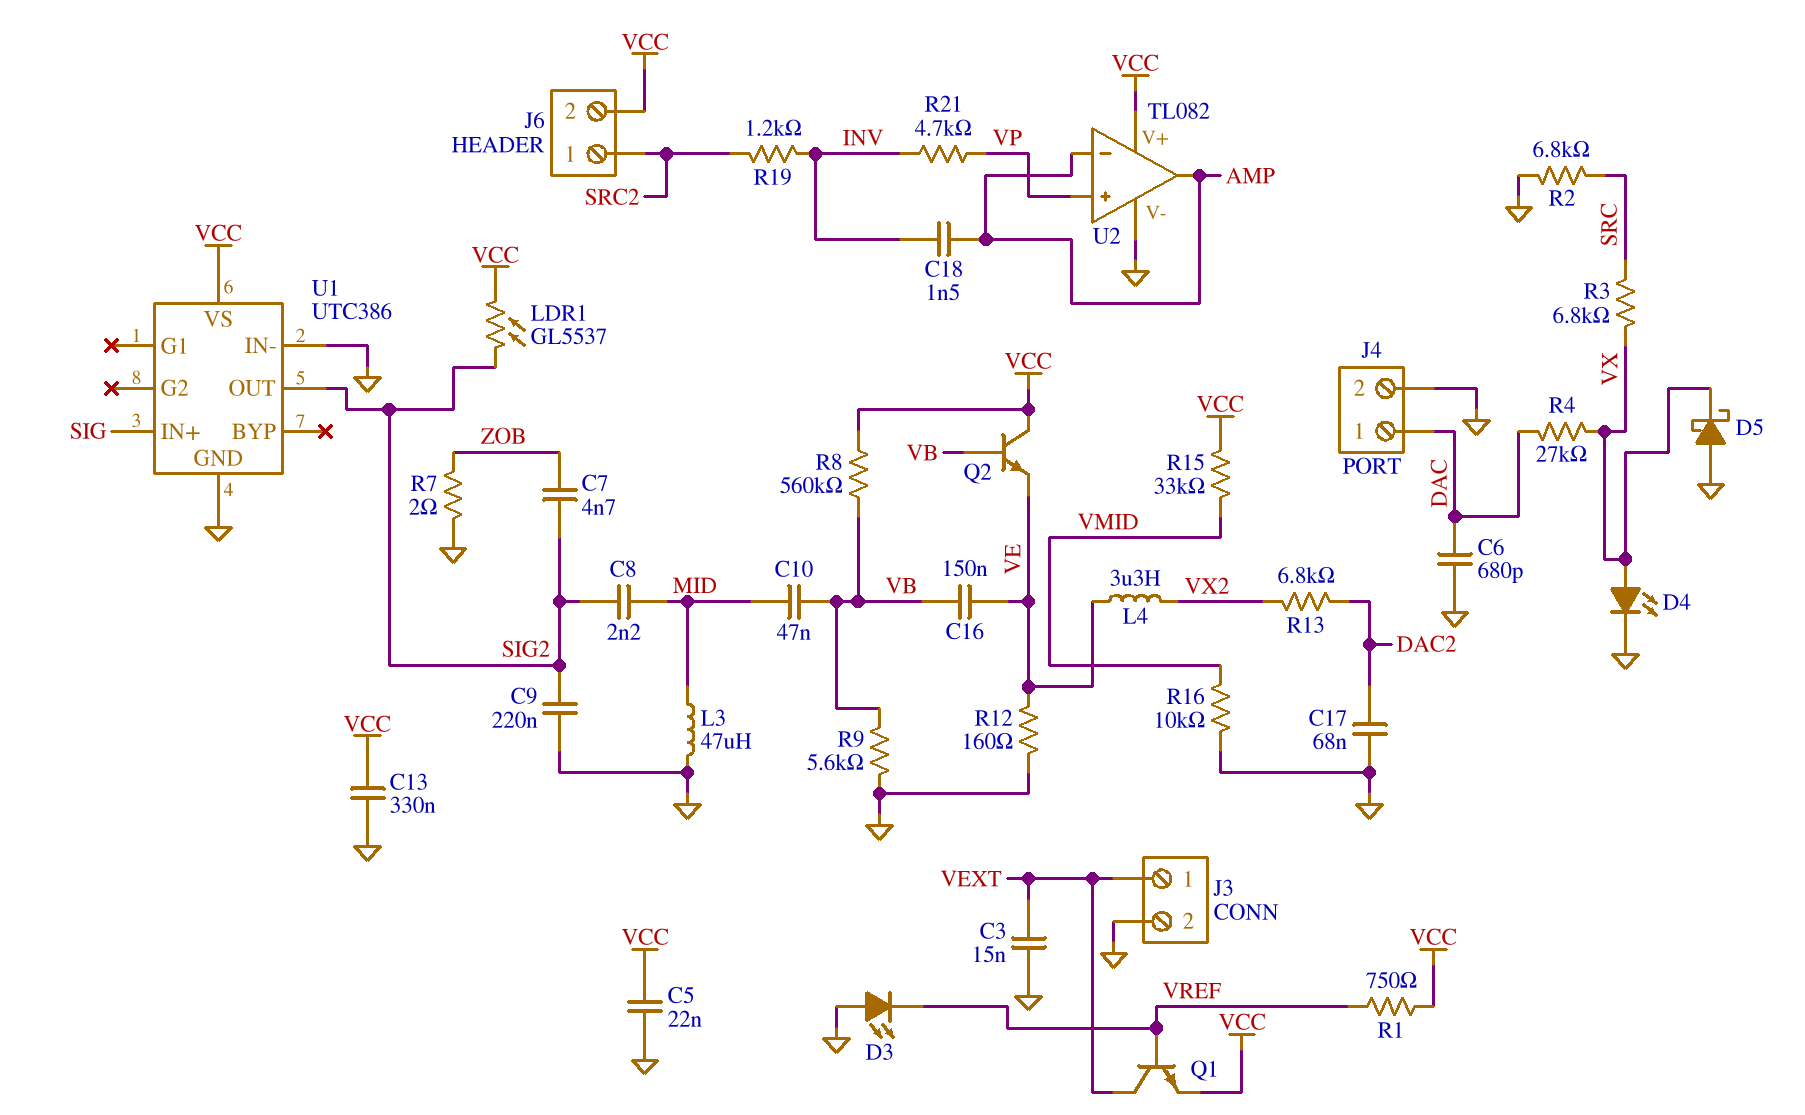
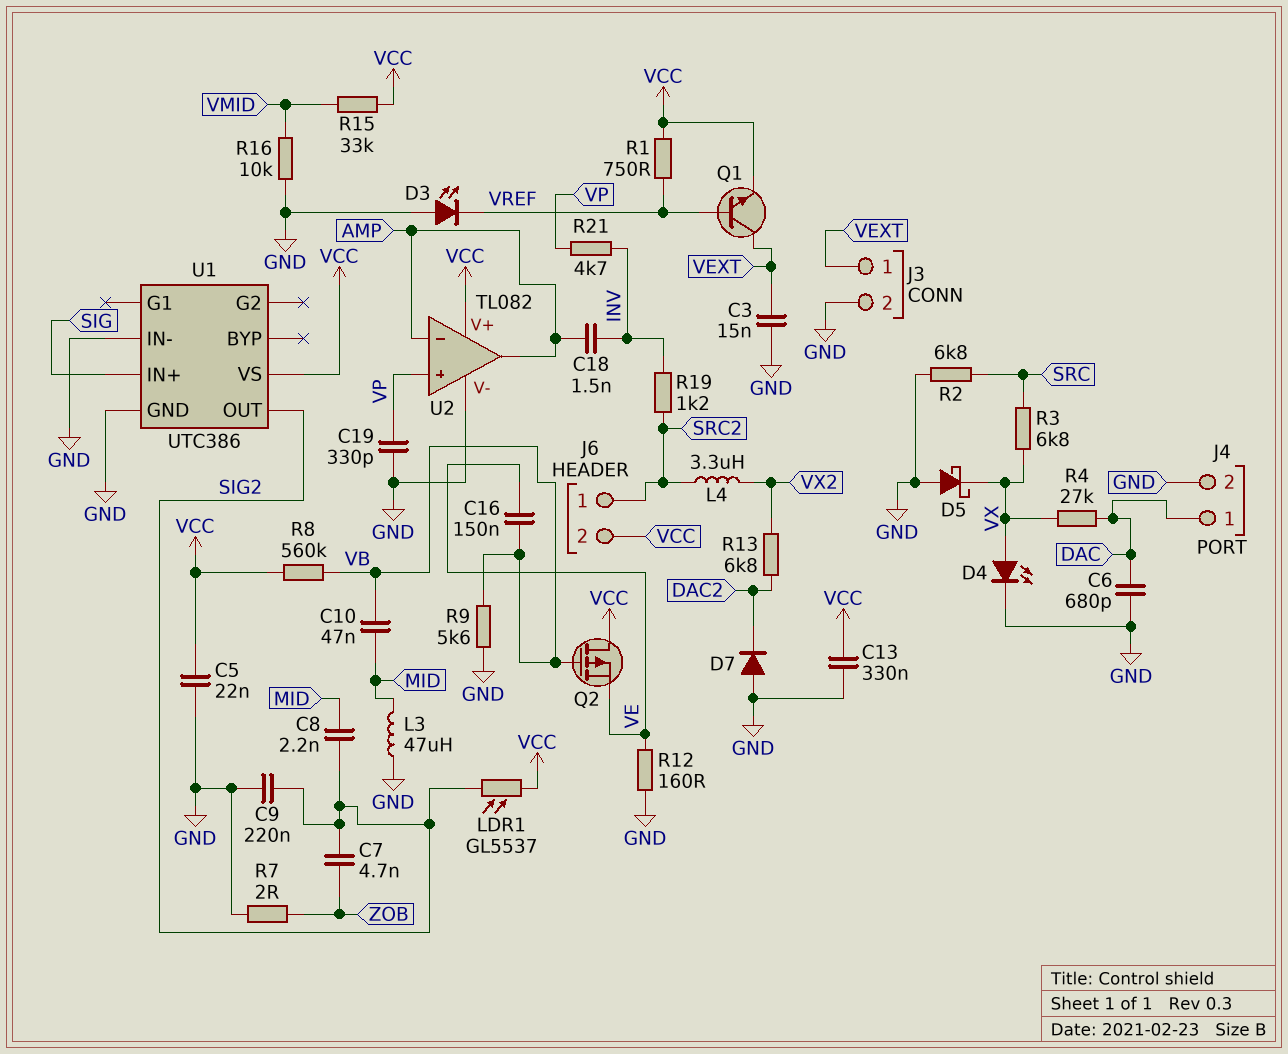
C17: 68nF (DAC2, GND) -> none
C19: none -> 330pF (GND, VP)
D7: none -> diode (A GND, K DAC2)
L4: 3.3uH (VE, VX2) -> 3.3uH (SRC2, VX2)
Q2: NPN (B VB, C VCC, E VE) -> PMOS (G VB, D VCC, S VE)

